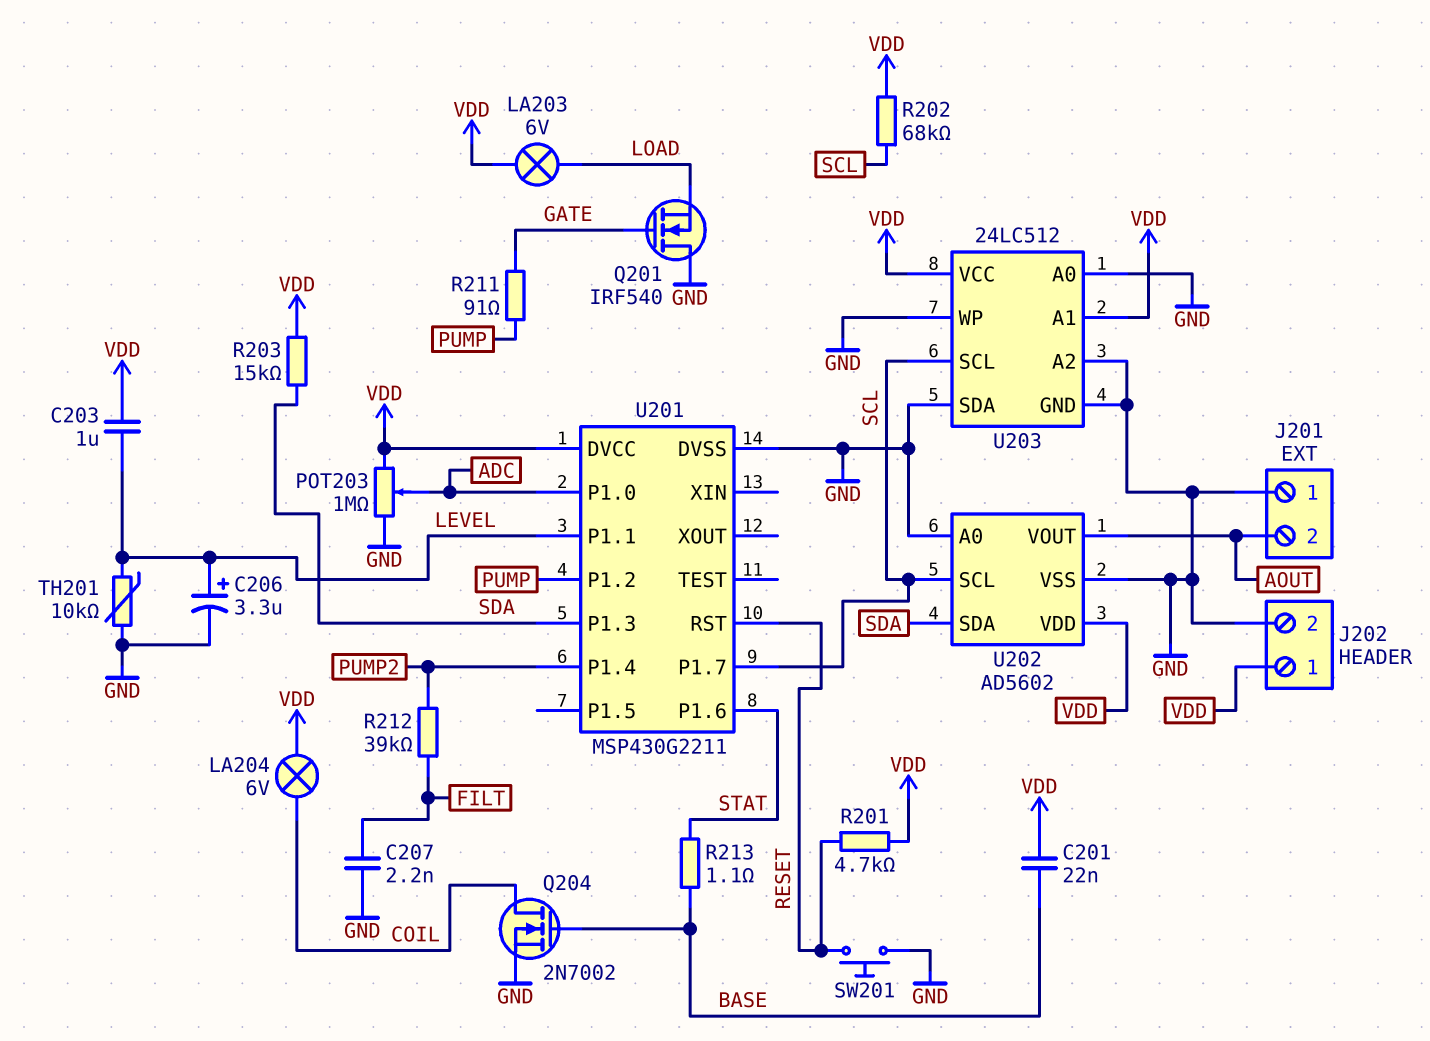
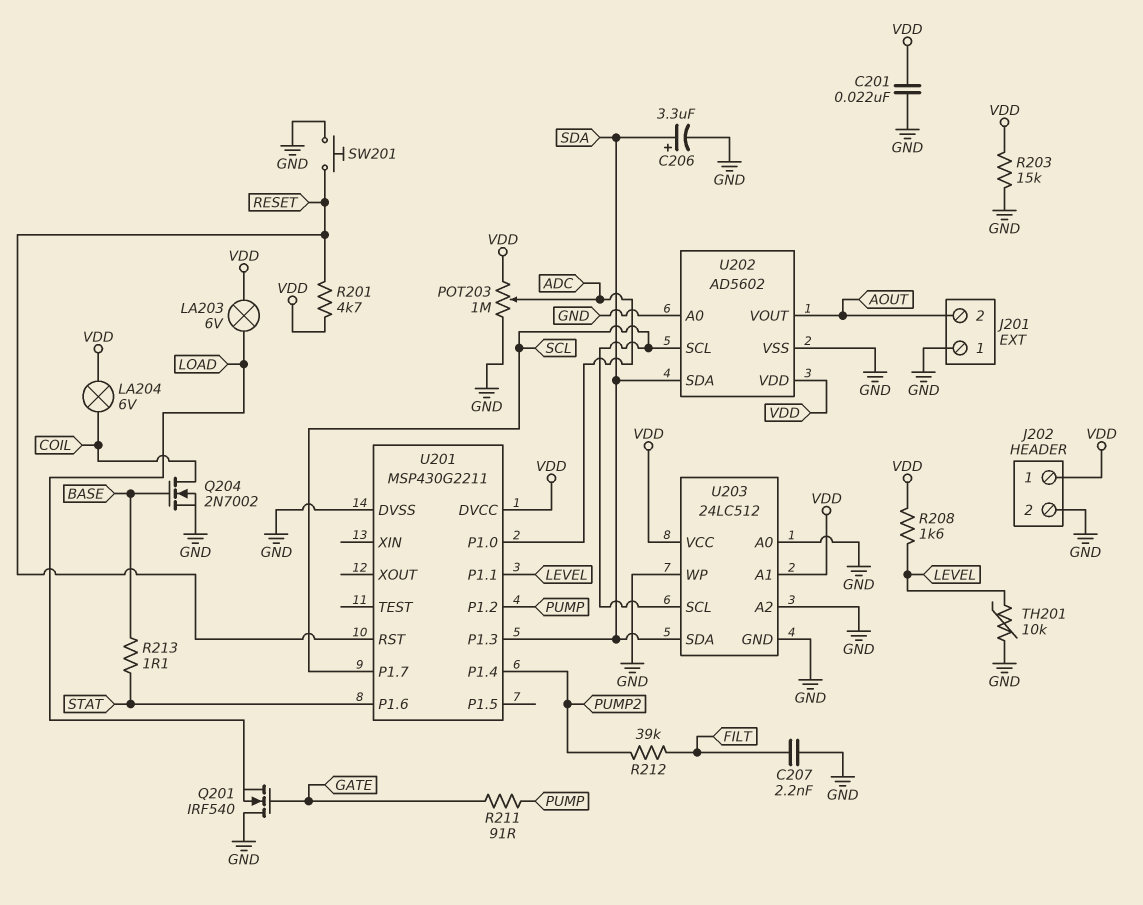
C201: 22nF (BASE, VDD) -> 22nF (GND, VDD)
C203: 1uF (LEVEL, VDD) -> none
C206: 3.3uF (plus LEVEL, minus GND) -> 3.3uF (plus SDA, minus GND)
R202: 68k (SCL, VDD) -> none
R203: 15k (SDA, VDD) -> 15k (GND, VDD)
R208: none -> 1.6k (LEVEL, VDD)
U203 pin SDA: GND -> SDA

